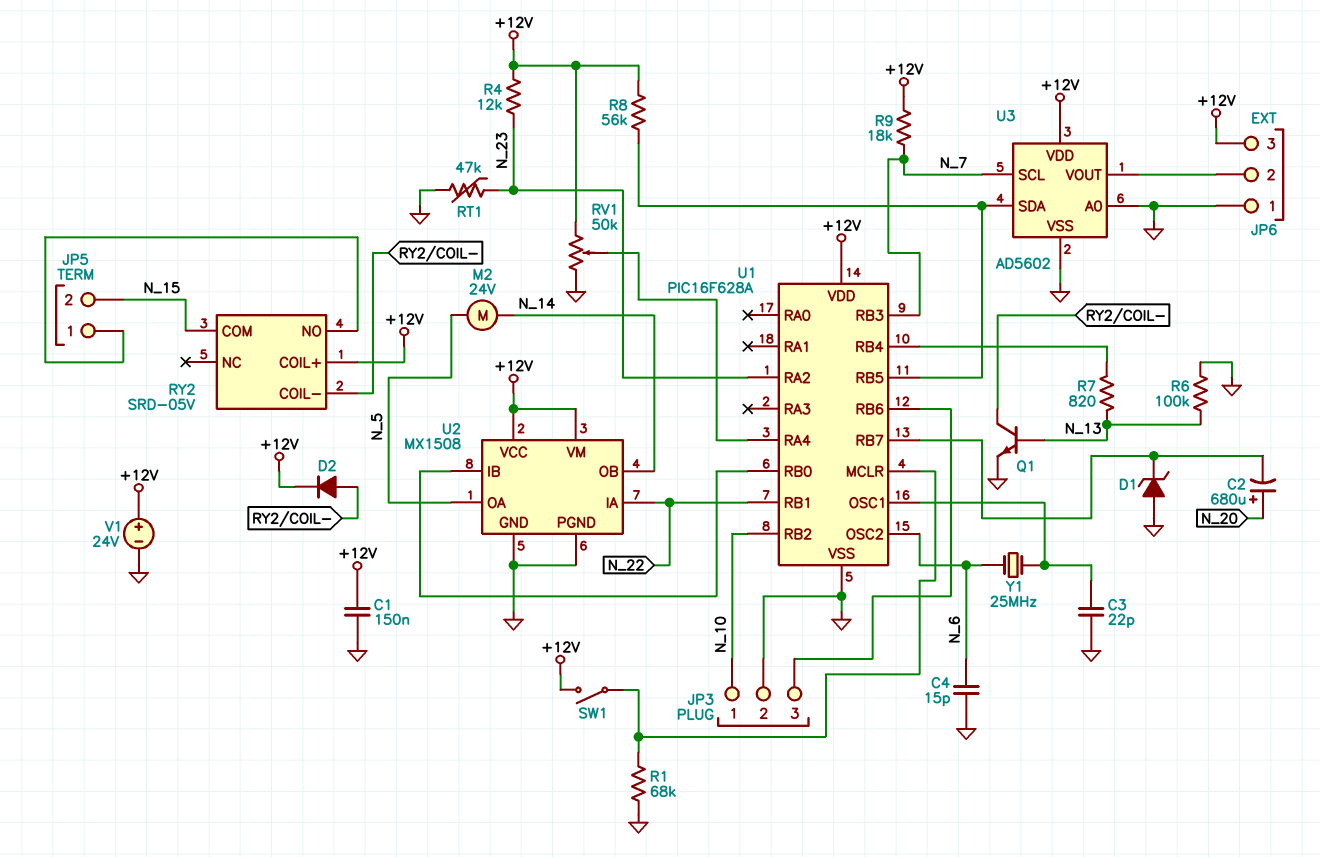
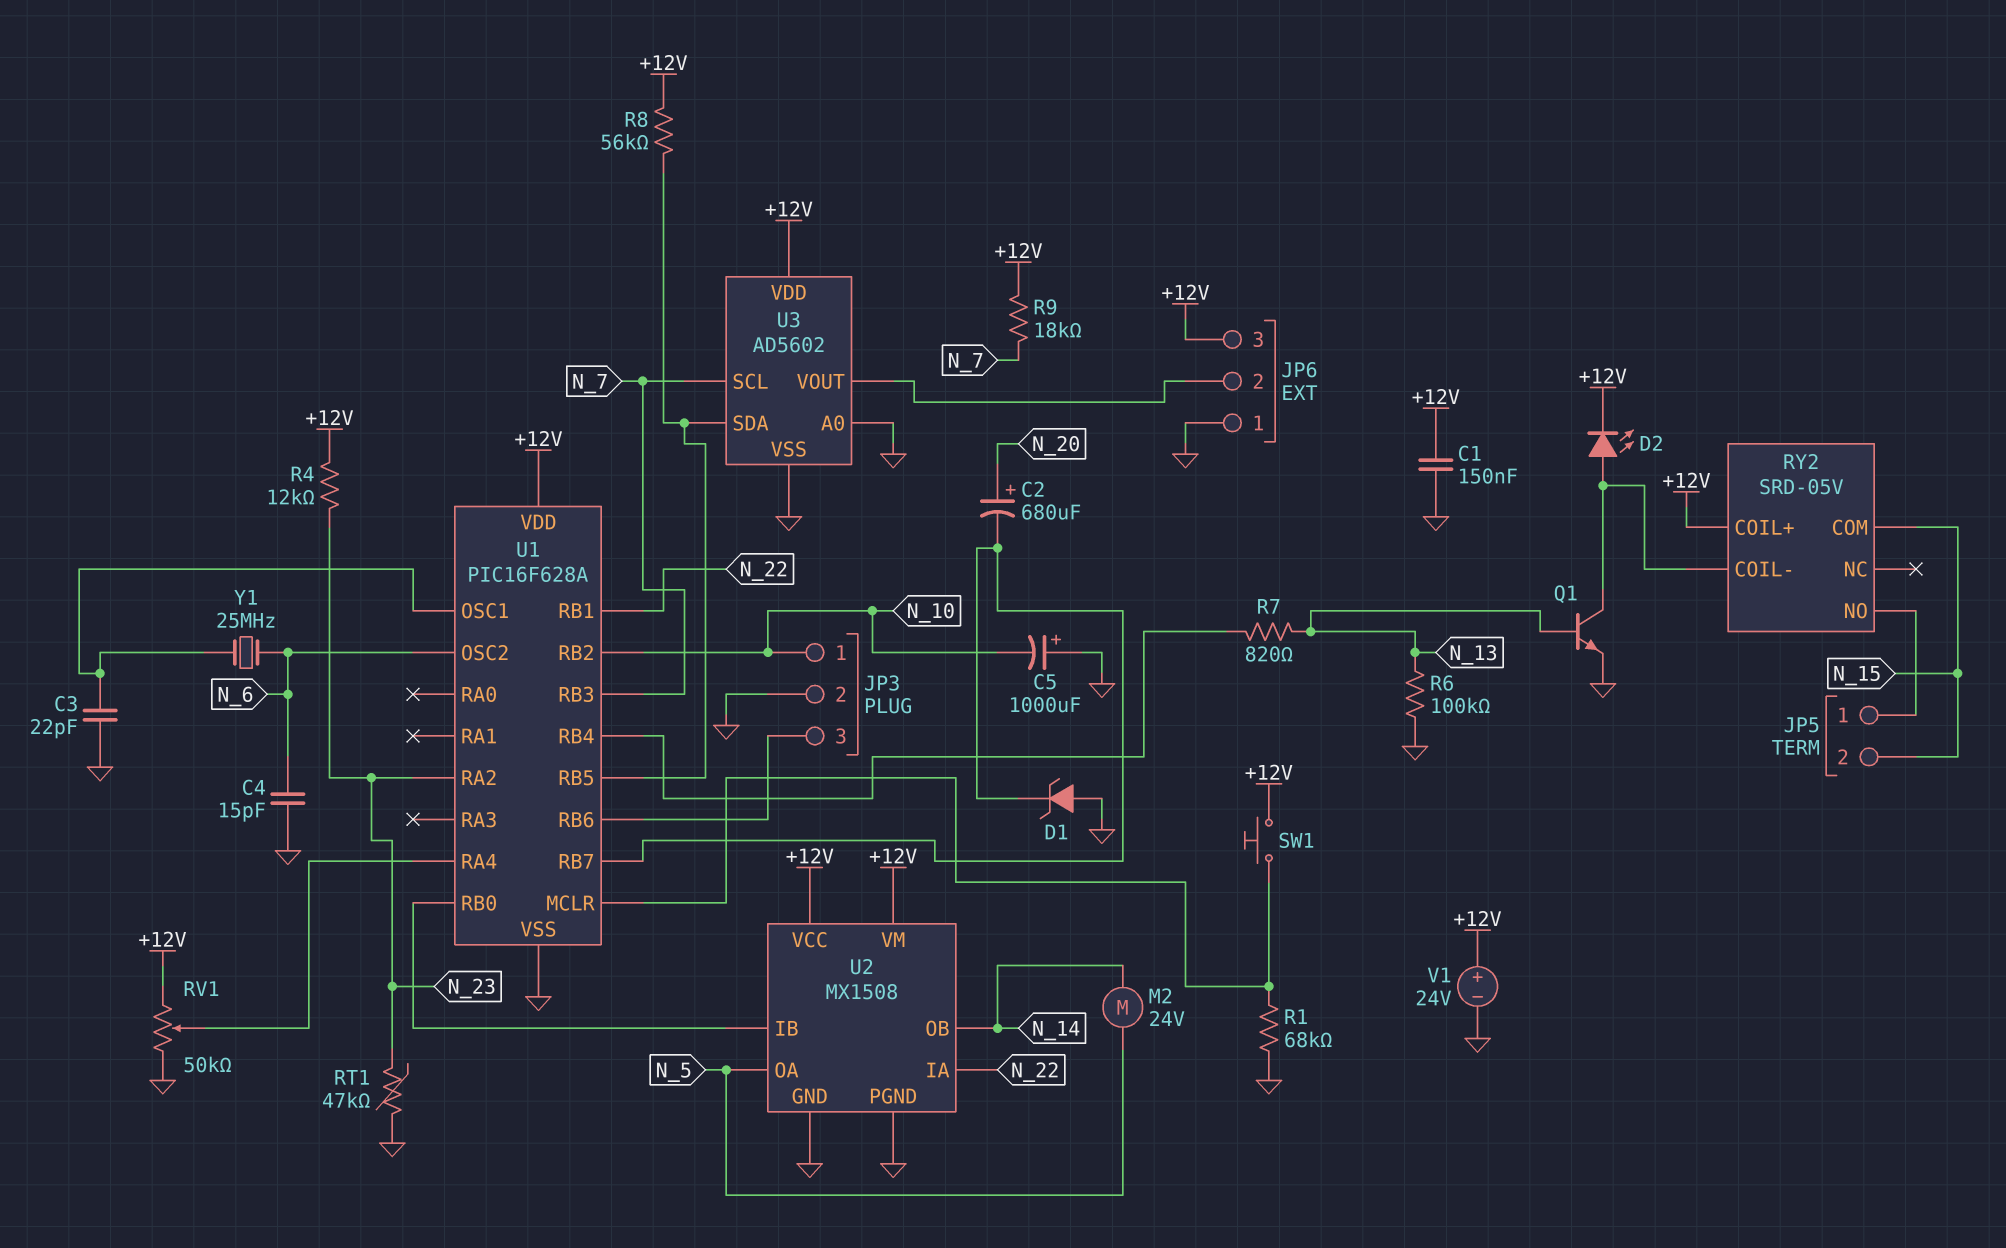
C5: none -> 1000uF (plus GND, minus N_10)
D2: diode (A RY2/COIL-, K +12V) -> LED (A RY2/COIL-, K +12V)
SW1: switch (+12V, U1/MCLR) -> button (+12V, U1/MCLR)

